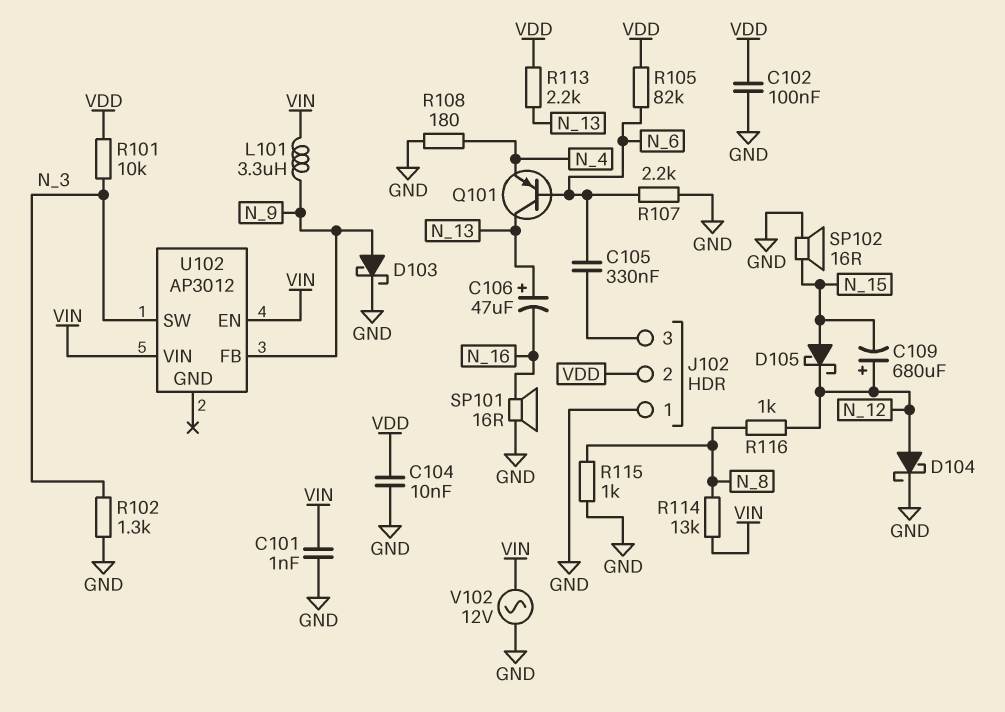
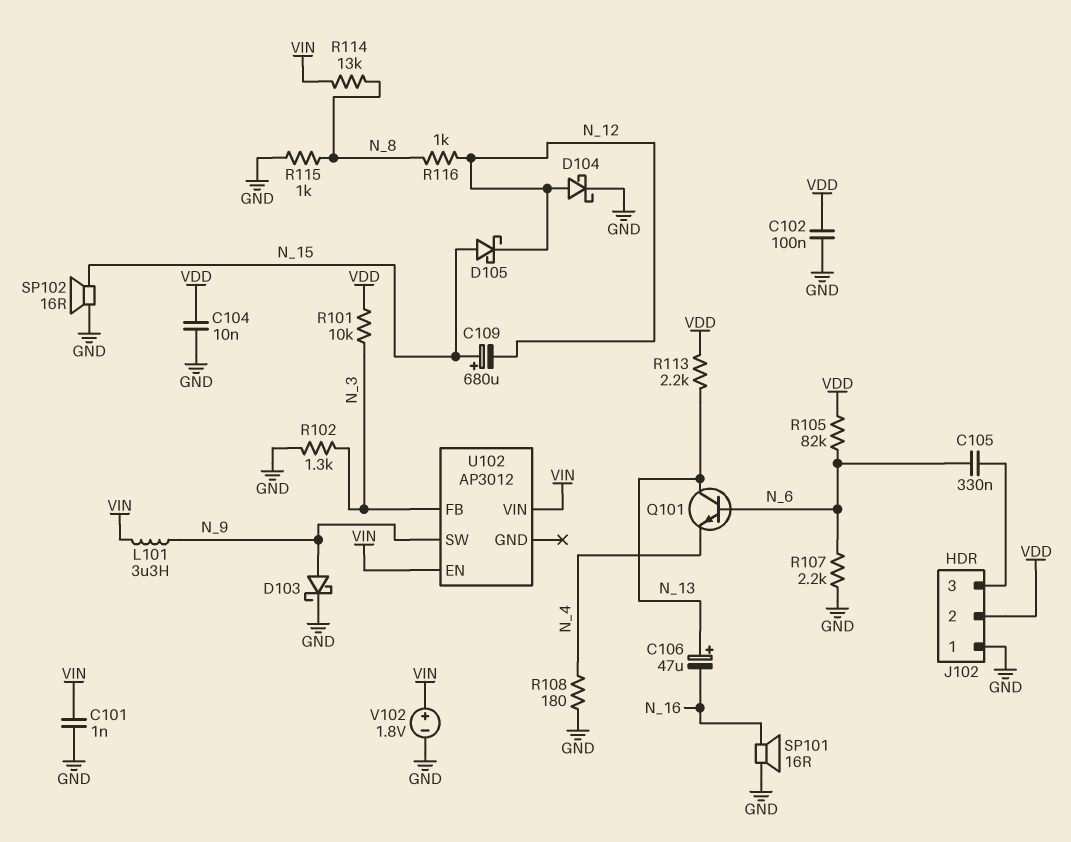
C109: 680uF (plus N_12, minus N_15) -> 680uF (plus N_15, minus N_12)
Q101: PNP (B N_6, C N_13, E N_4) -> NPN (B N_6, C N_13, E N_4)
U102 pin FB: N_9 -> N_3
U102 pin SW: N_3 -> N_9
V102: AC 12V (GND, VIN) -> 1.8V (plus VIN, minus GND)

